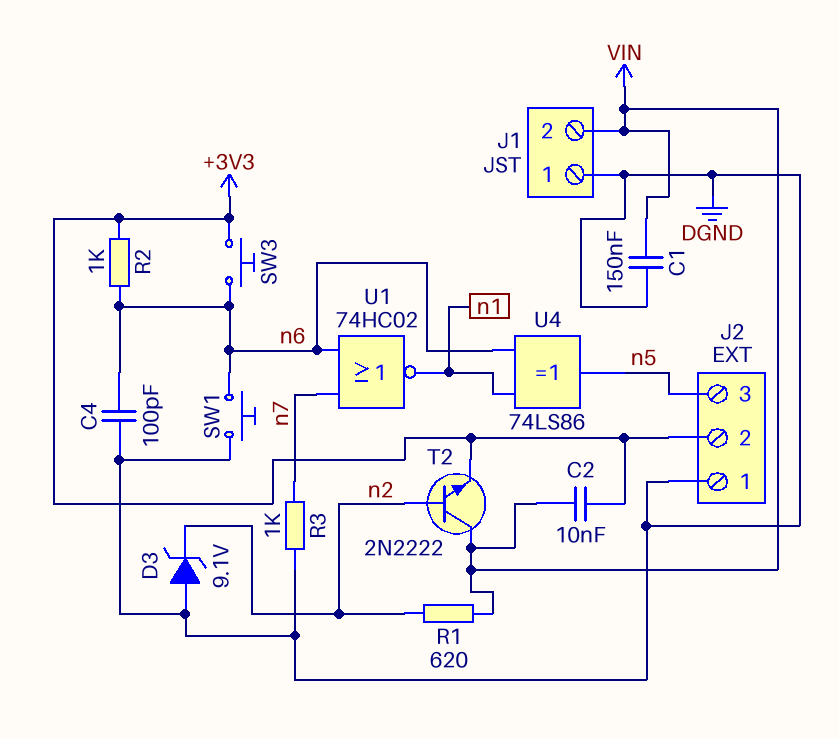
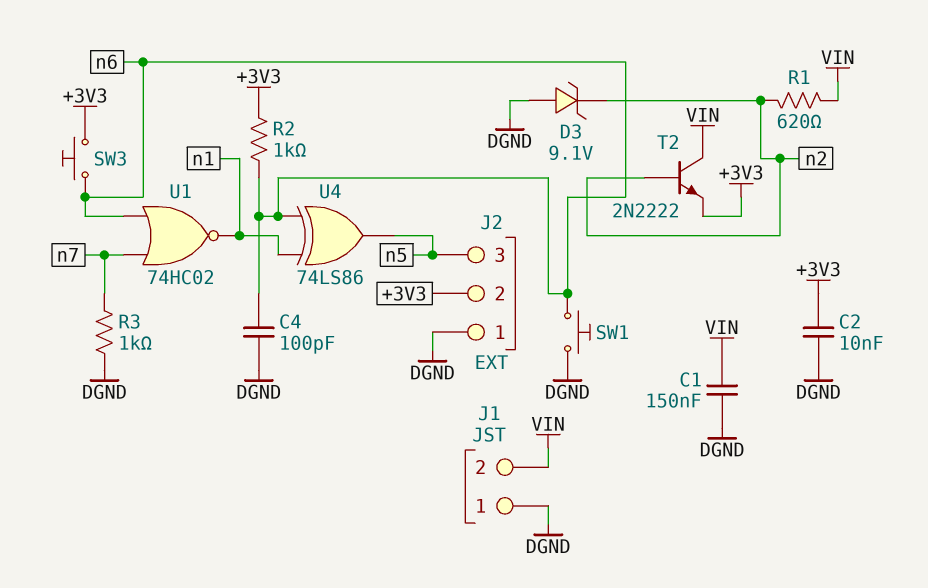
C2: 10nF (+3V3, VIN) -> 10nF (+3V3, DGND)

